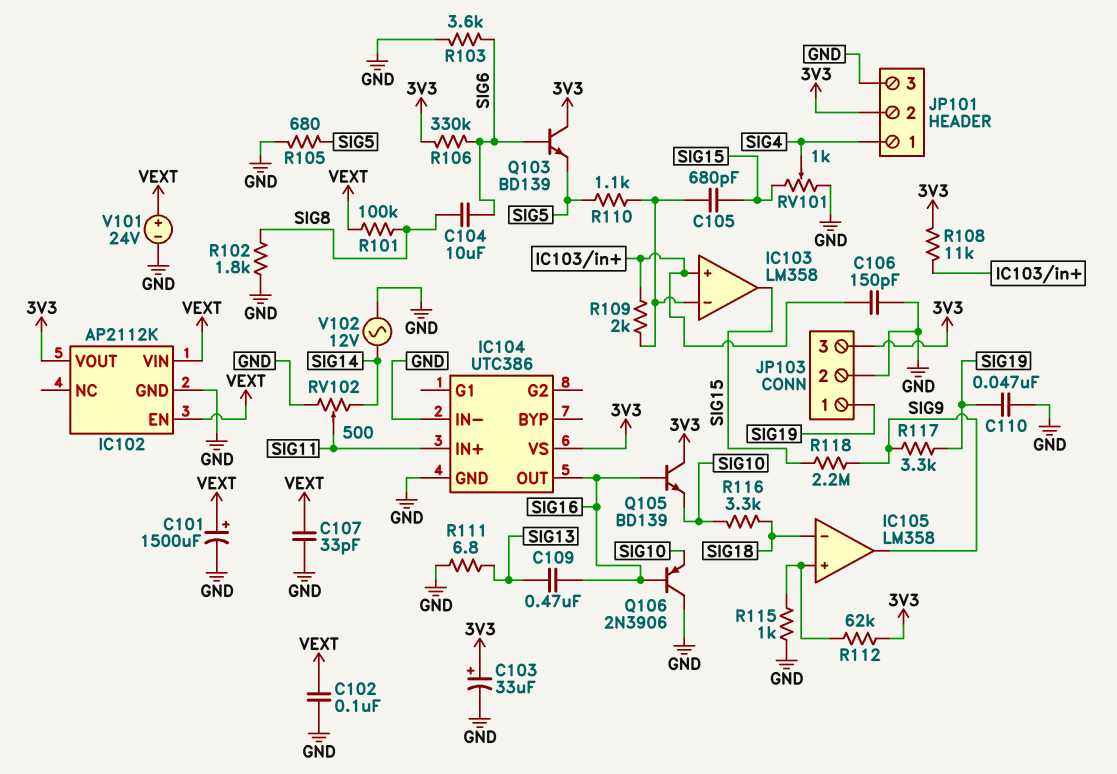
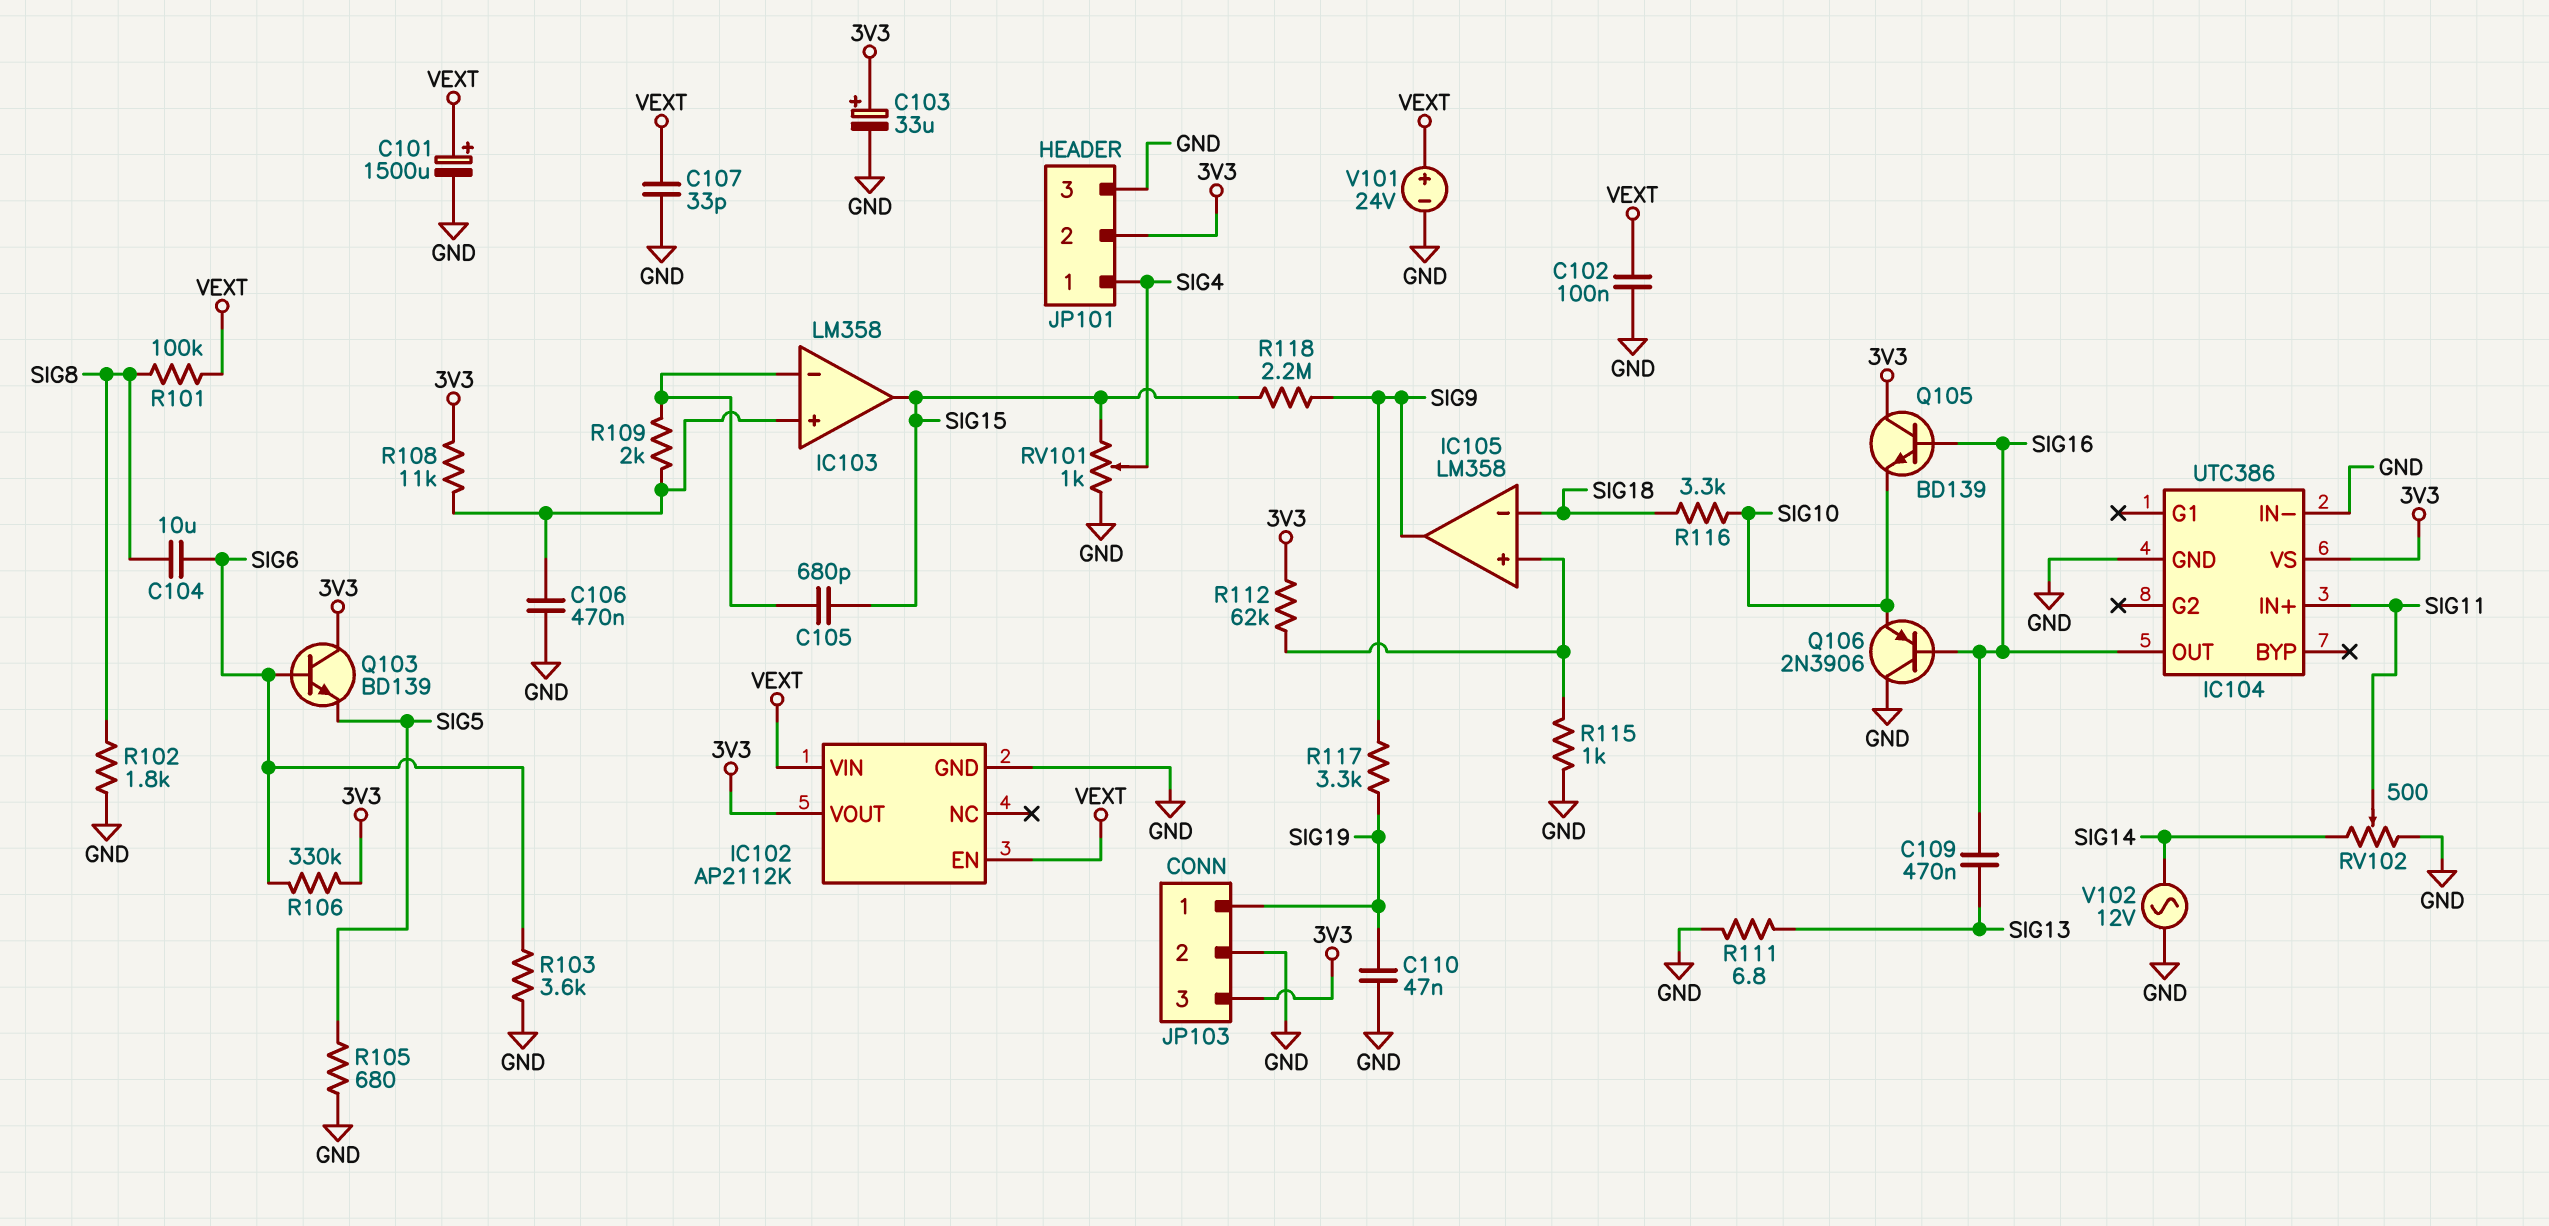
C106: 150pF (GND, IC103/in+) -> 470nF (GND, IC103/in+)
R110: 1.1k (IC103/in-, SIG5) -> none

